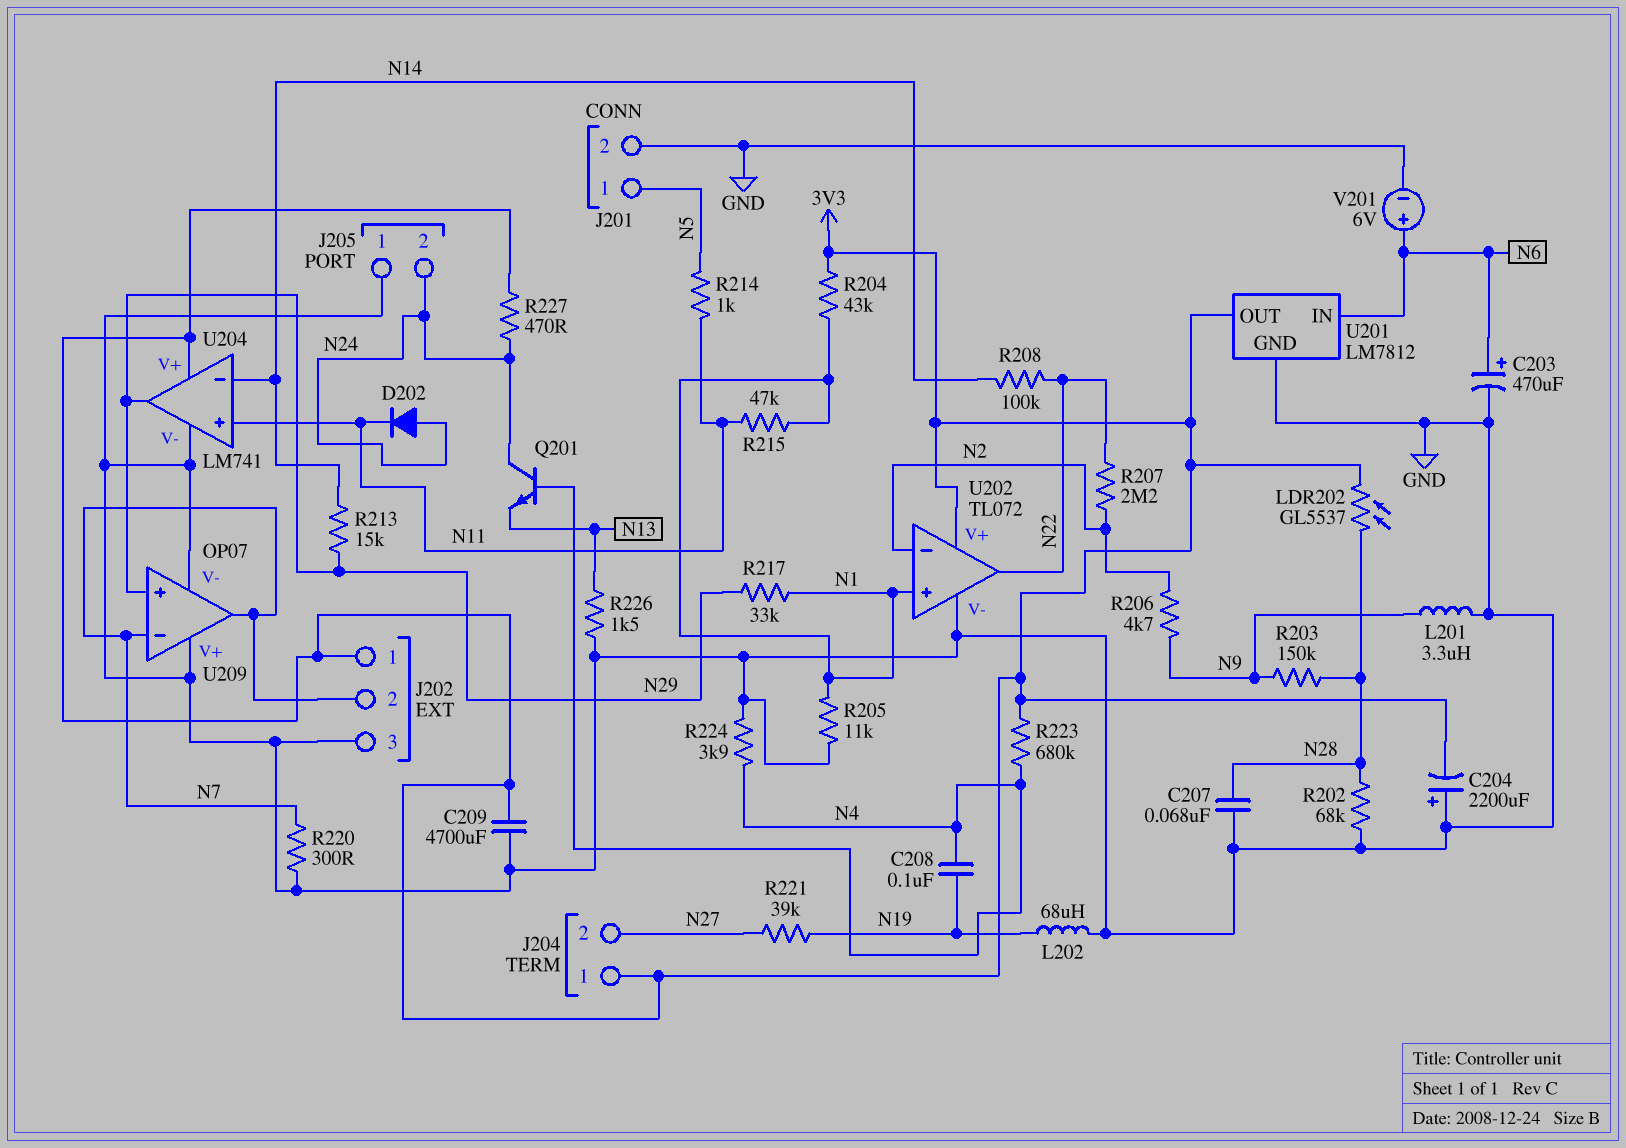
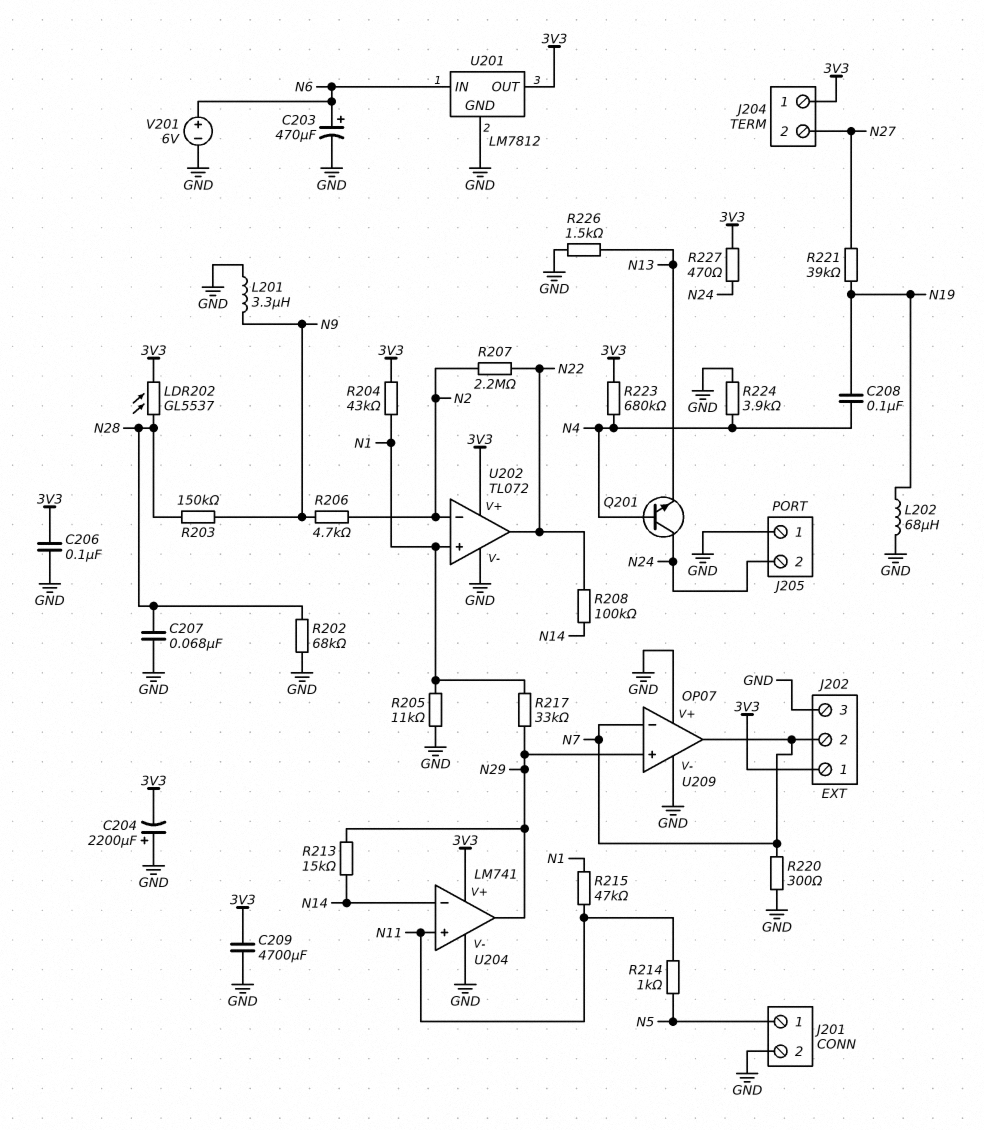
C206: none -> 100nF (3V3, GND)
D202: diode (A N24, K N11) -> none

